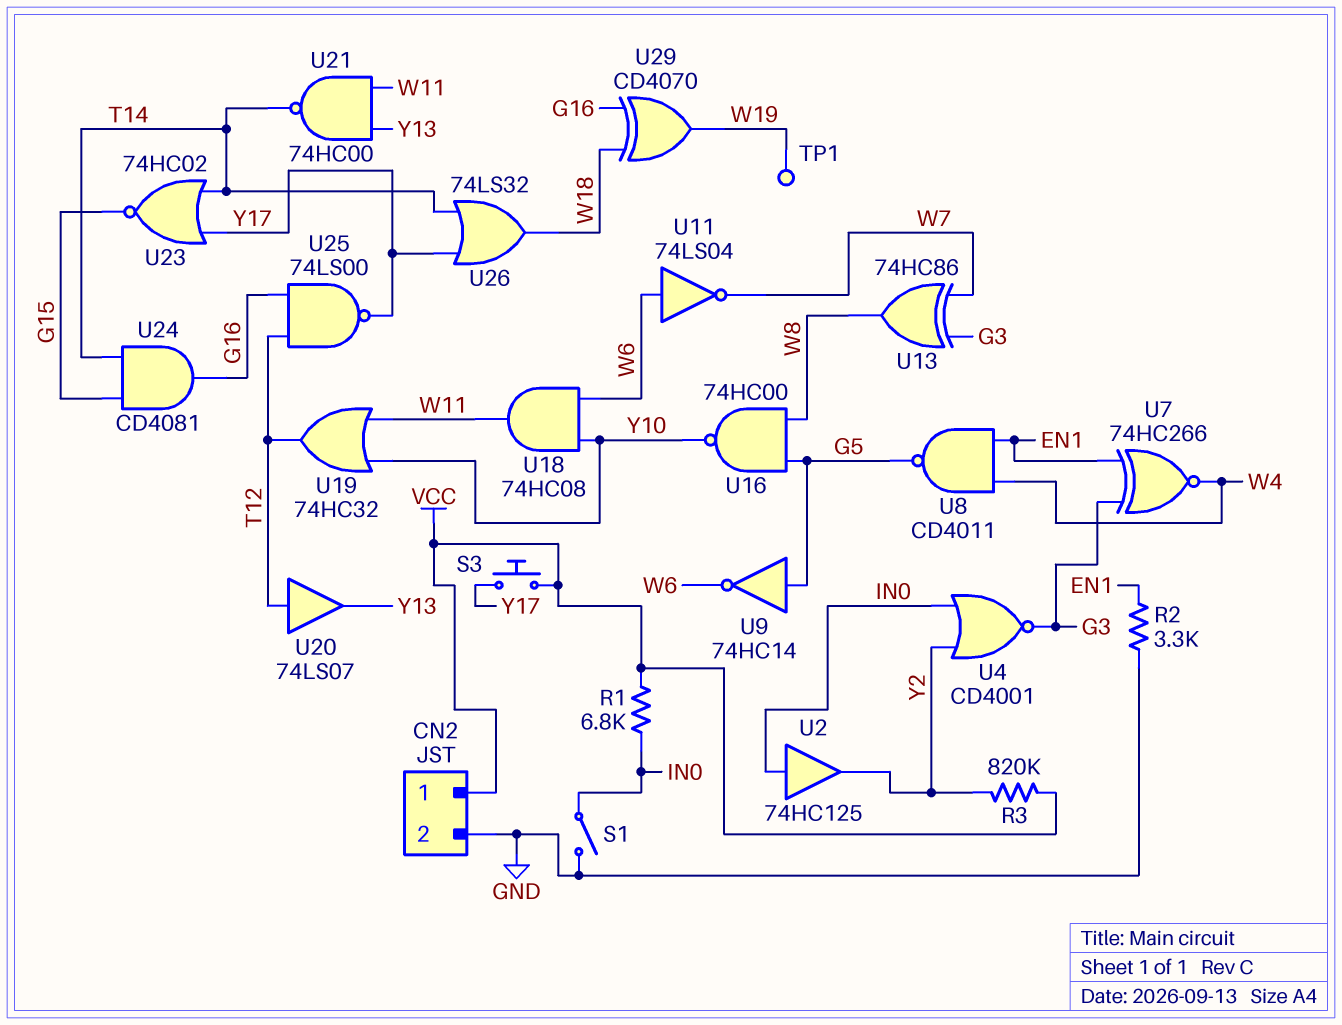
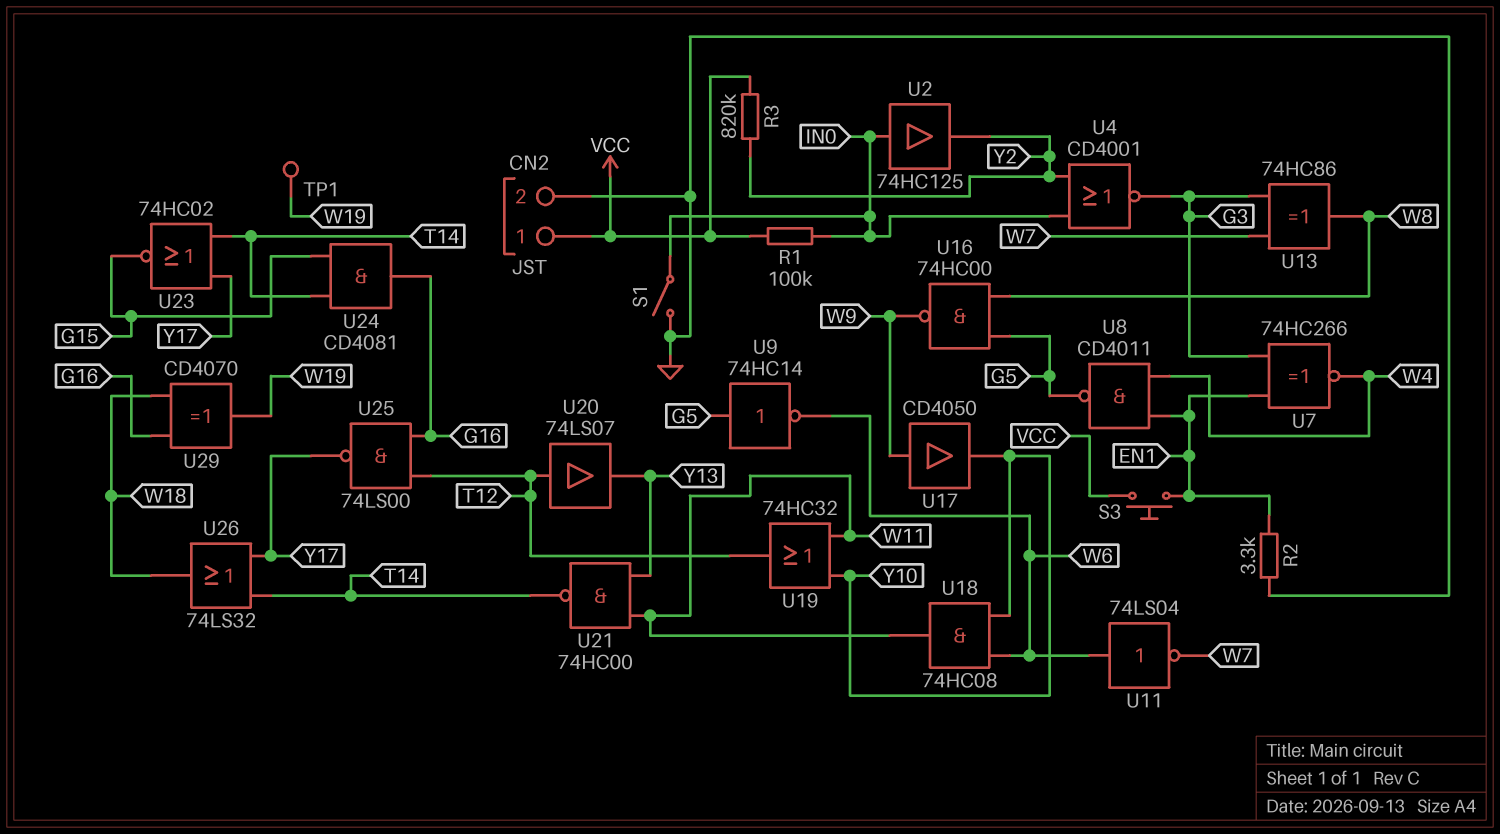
R1: 6.8k (IN0, VCC) -> 100k (IN0, VCC)
S3: button (VCC, Y17) -> button (EN1, VCC)
U16: NAND 74HC00 (in G5, in W8, out Y10) -> NAND 74HC00 (in G5, in W8, out W9)
U17: none -> buffer CD4050 (in W9, out Y10)

